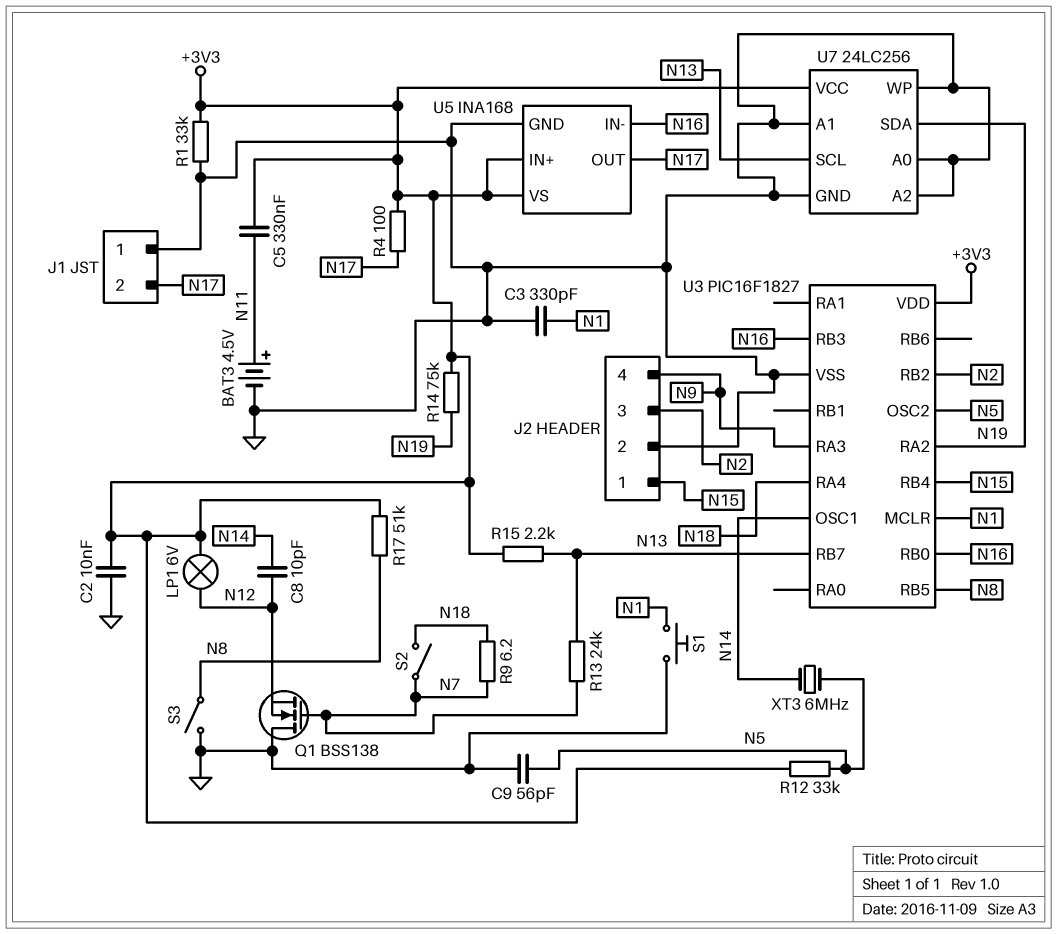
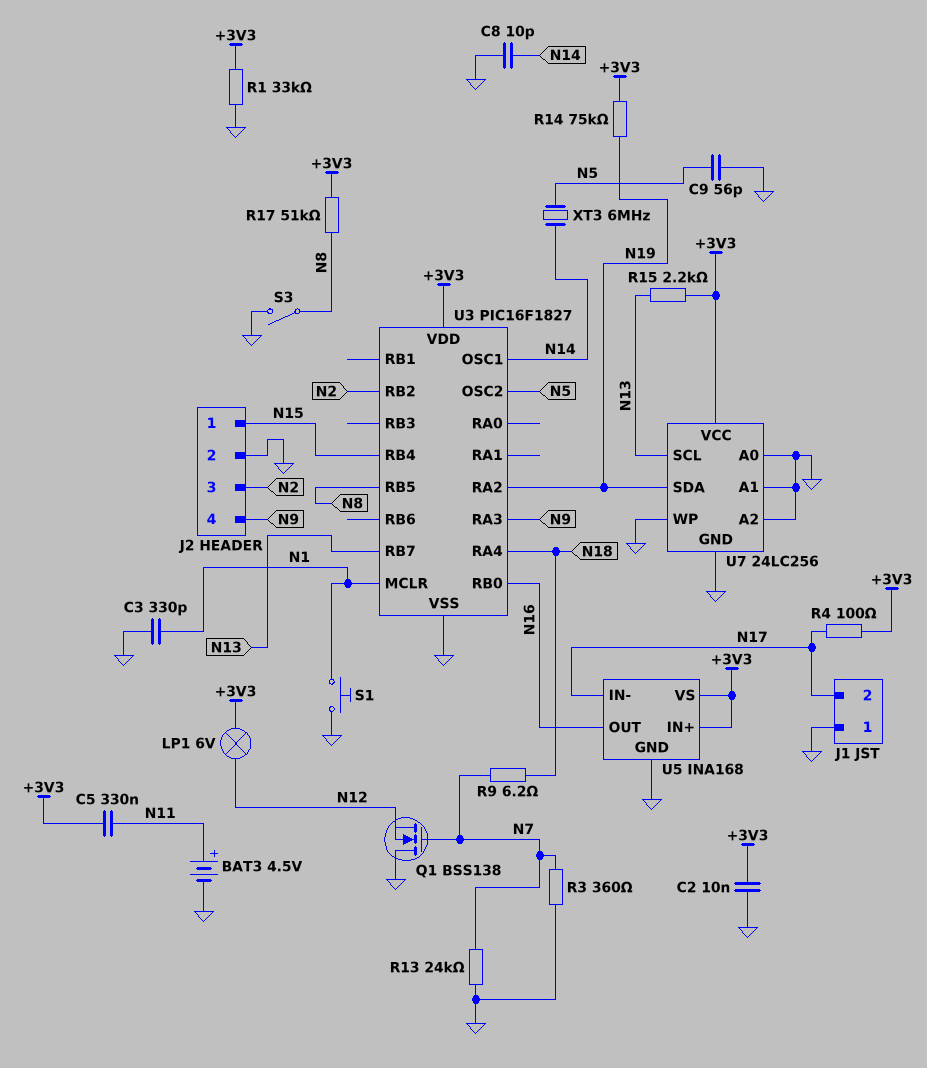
C8: 10pF (N12, N14) -> 10pF (GND, N14)
R3: none -> 360 (GND, N7)
R12: 33k (+3V3, N5) -> none
R13: 24k (N7, N13) -> 24k (GND, N7)
S2: switch (N7, N18) -> none
U3 pin RB3: N16 -> none
U5 pin IN-: N16 -> N17
U5 pin OUT: N17 -> N16

